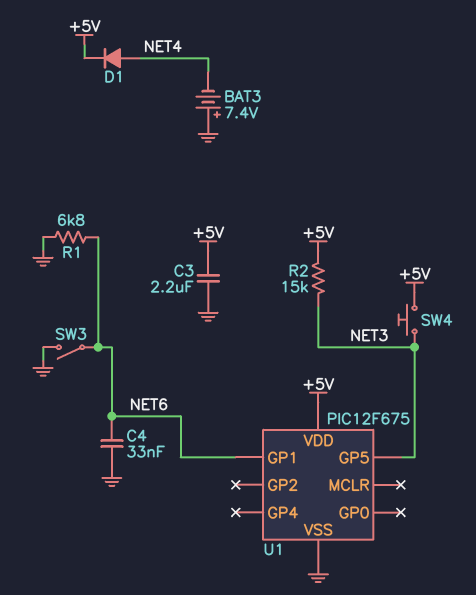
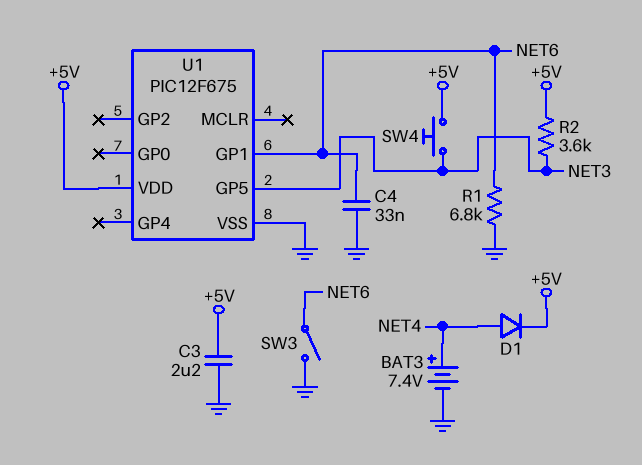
BAT3: 7.4V (plus GND, minus NET4) -> 7.4V (plus NET4, minus GND)
R2: 15k (+5V, NET3) -> 3.6k (+5V, NET3)

